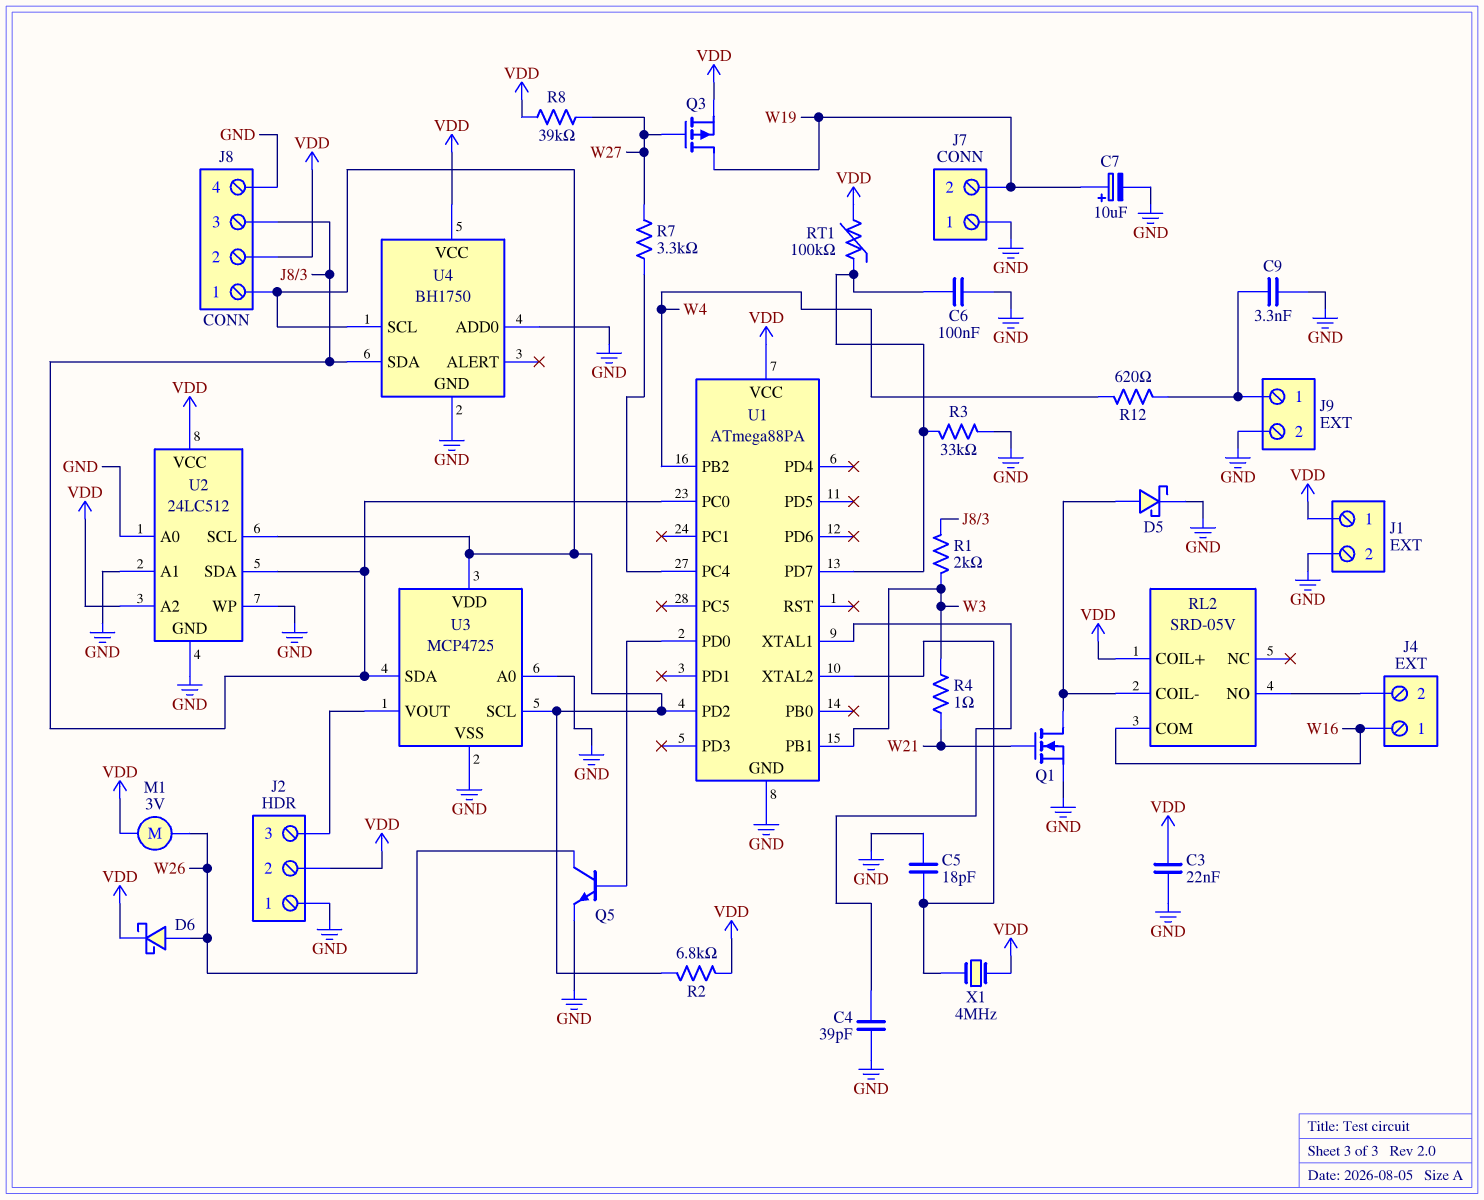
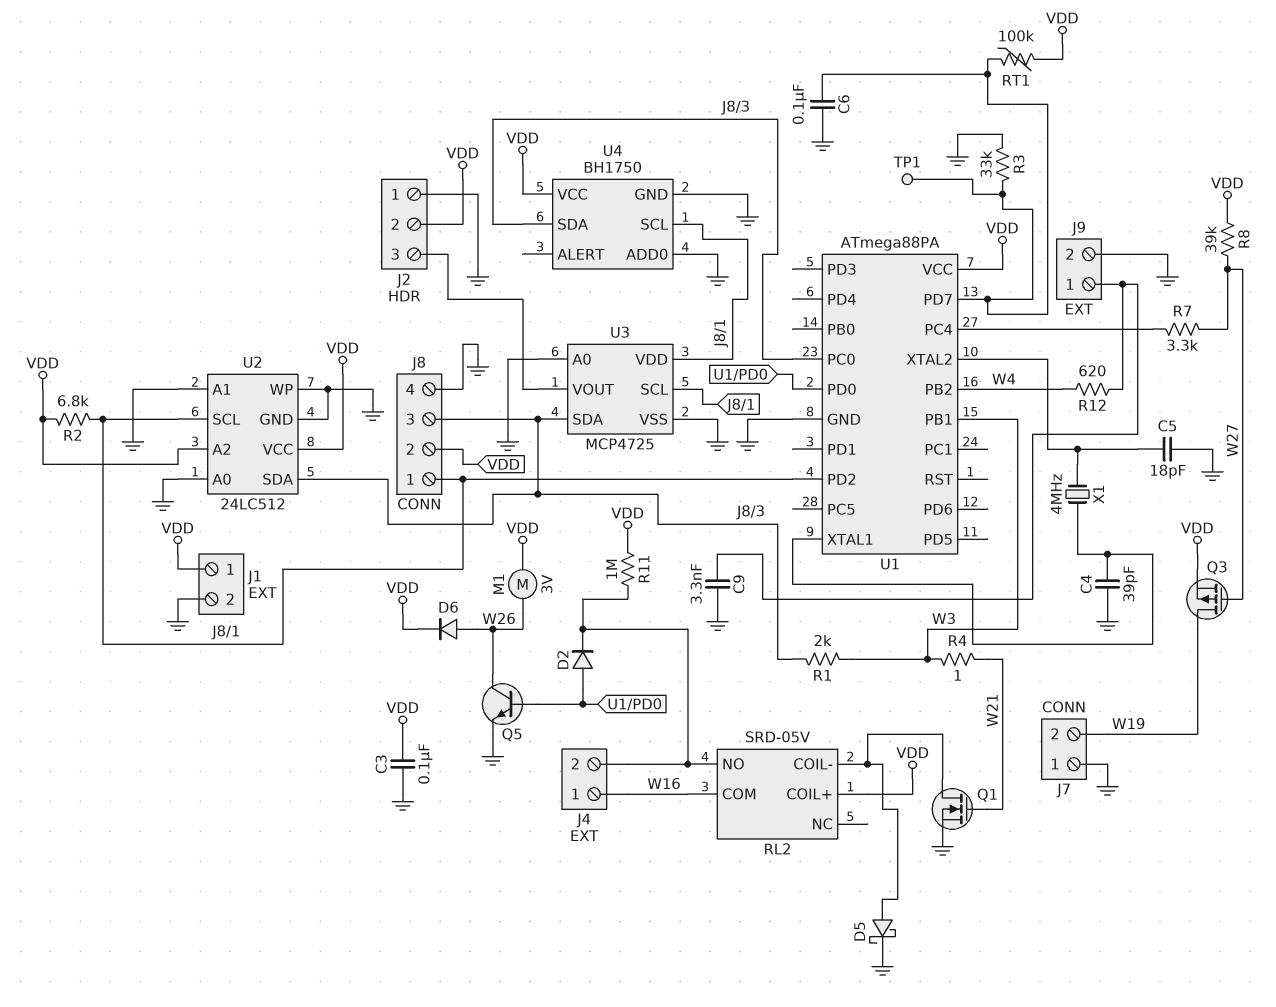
C3: 22nF (GND, VDD) -> 100nF (GND, VDD)
C7: 10uF (plus W19, minus GND) -> none
D2: none -> diode (A U1/PD0, K J4/2)
D6: schottky (A W26, K VDD) -> diode (A W26, K VDD)
R11: none -> 1M (J4/2, VDD)
TP1: none -> test point (U1/PD7)
X1: 4MHz (U1/XTAL2, VDD) -> 4MHz (U1/XTAL1, U1/XTAL2)

